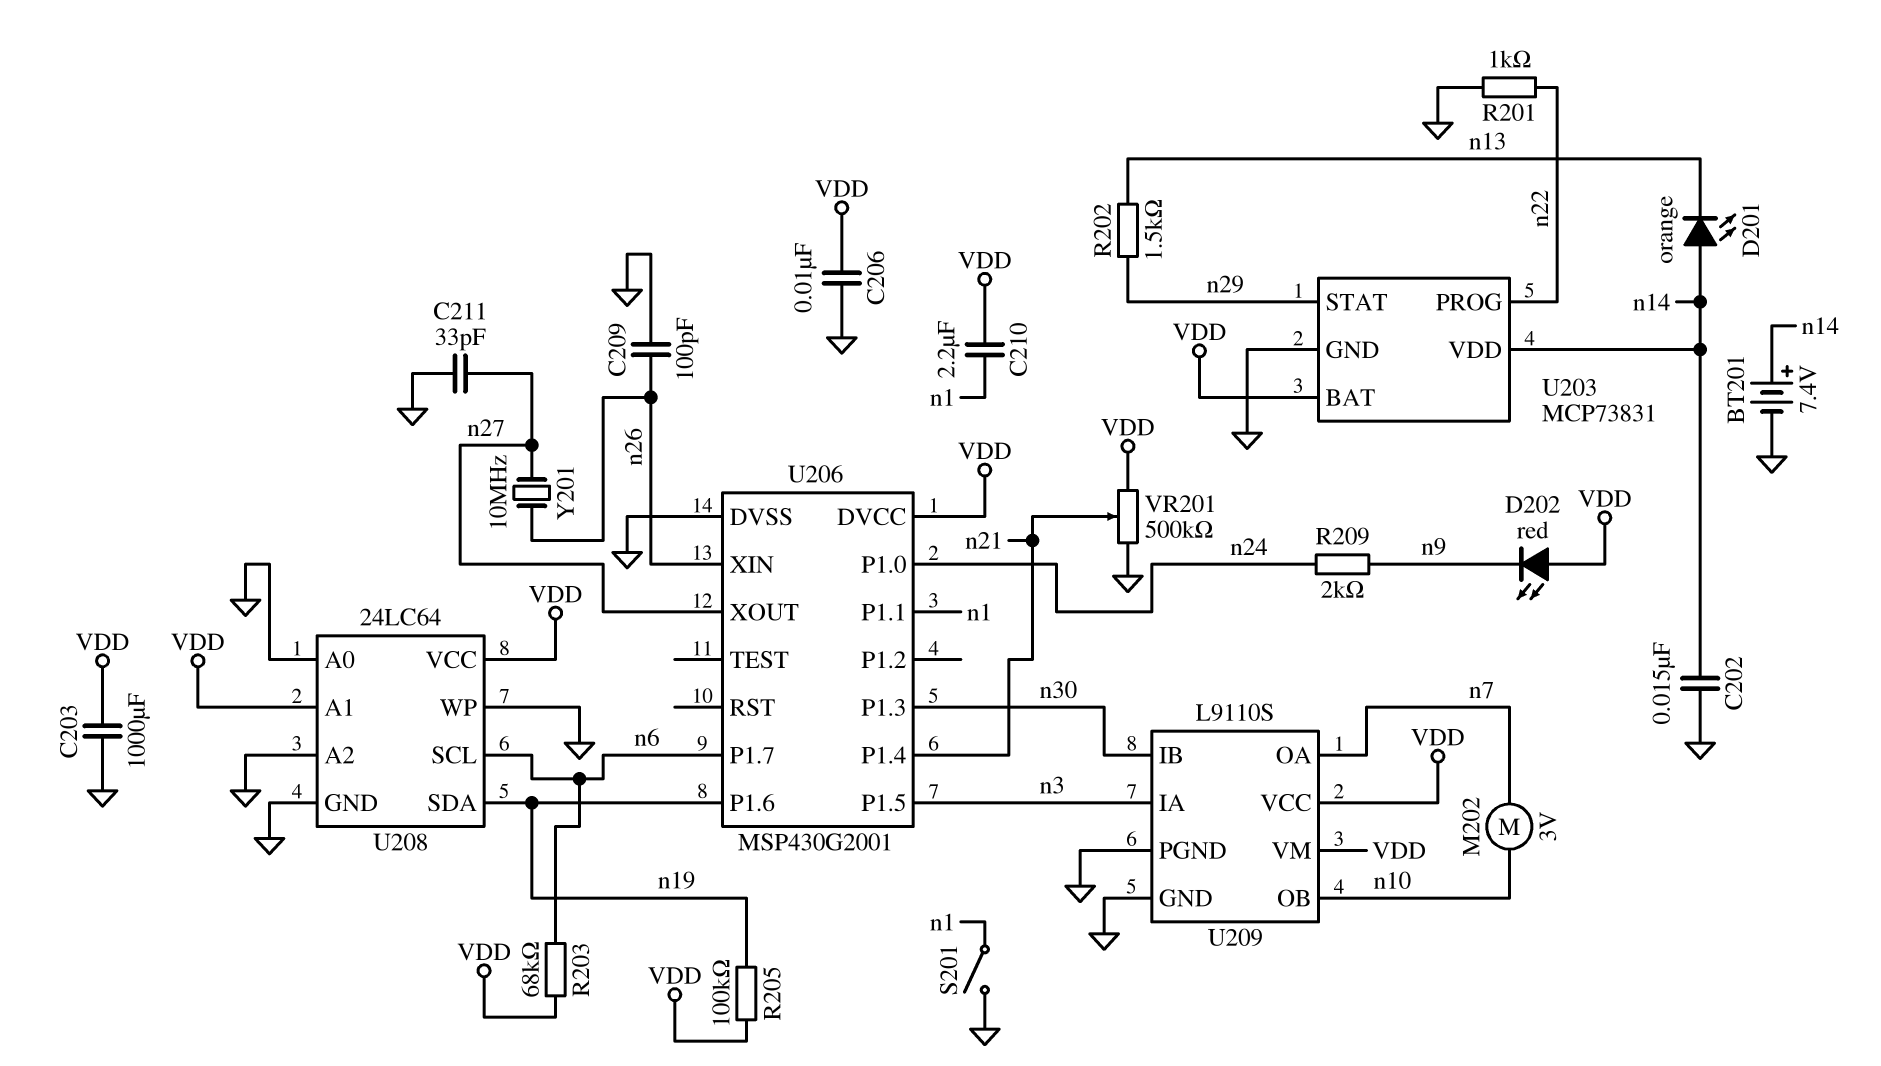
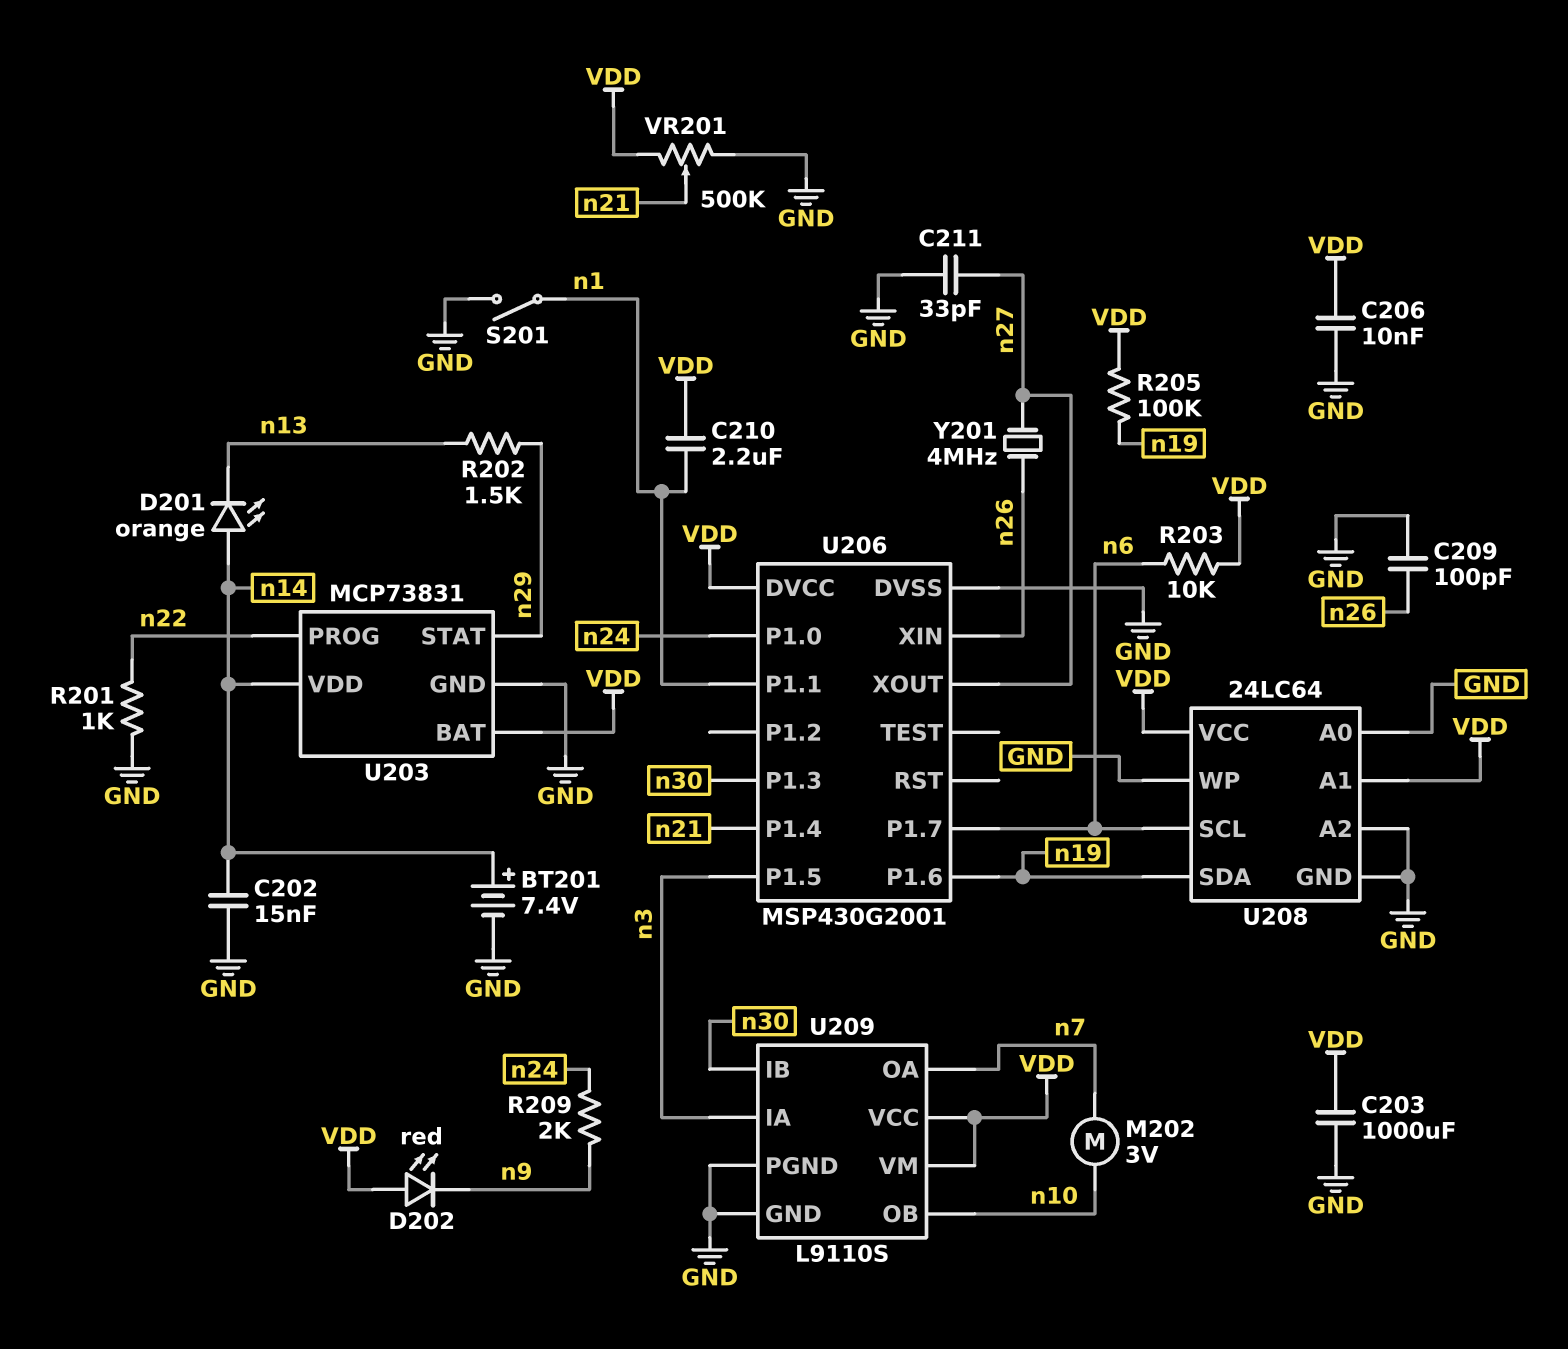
R203: 68k (VDD, n6) -> 10k (VDD, n6)
Y201: 10MHz (n26, n27) -> 4MHz (n26, n27)

